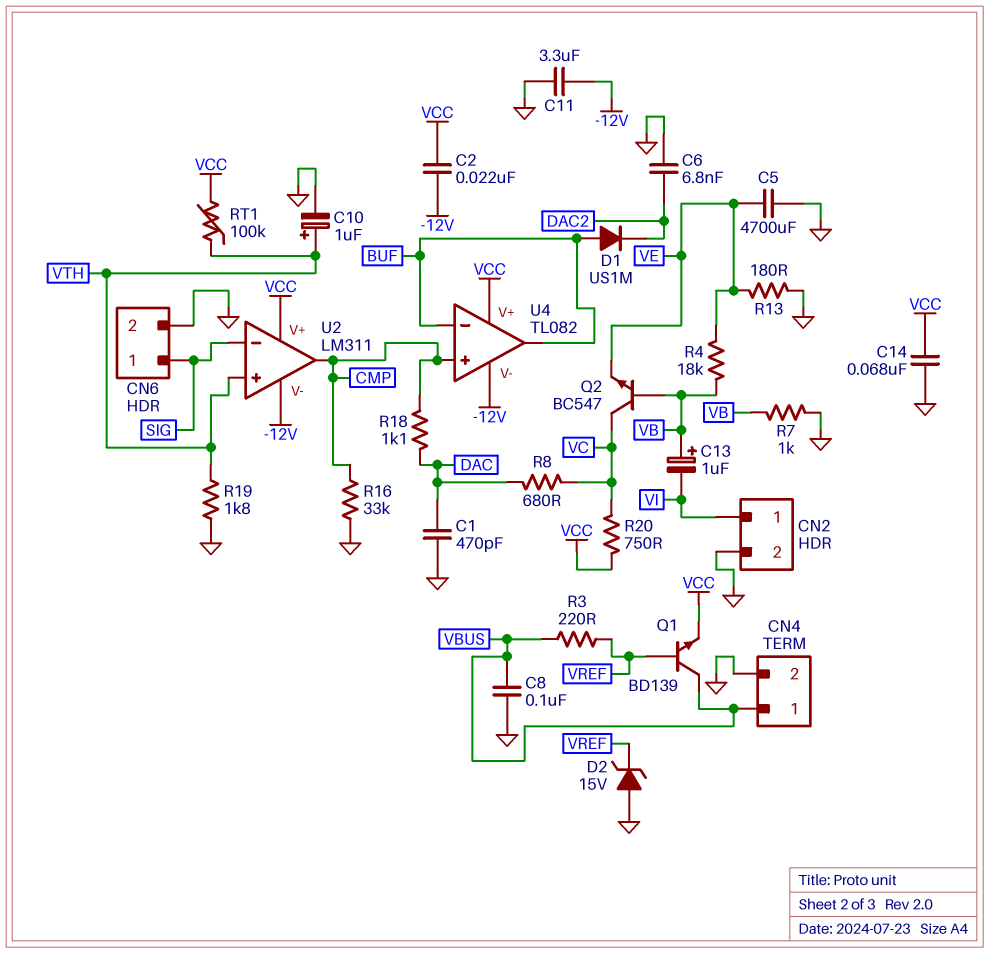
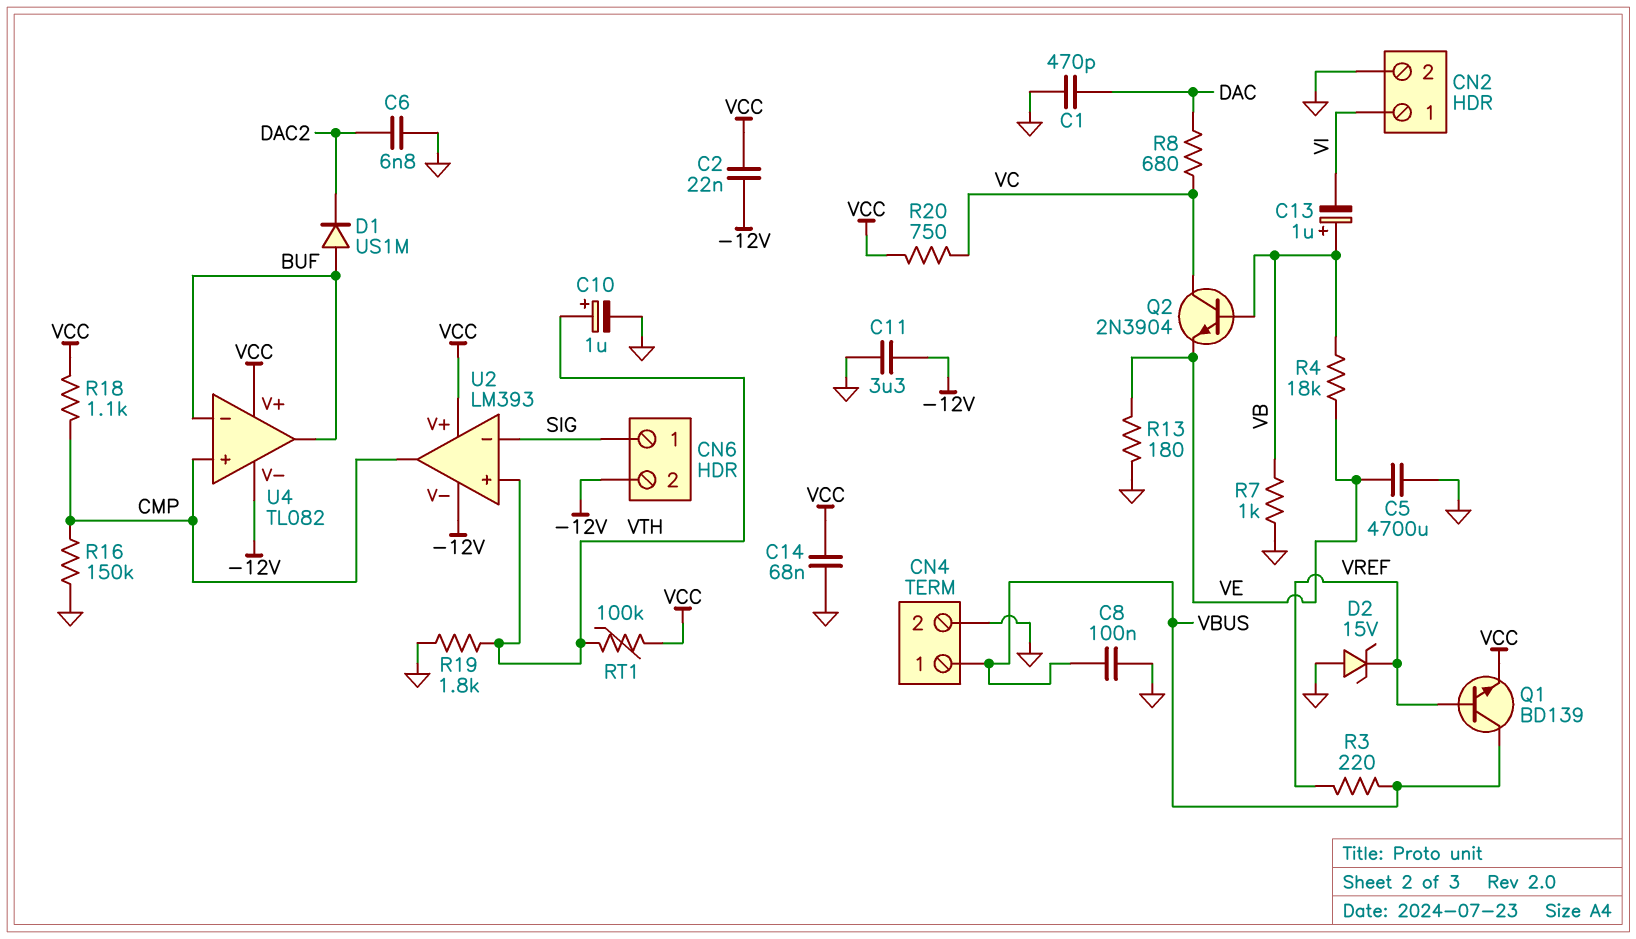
CN6 pin 2: GND -> -12V
Q2: NPN BC547 (B VB, C VC, E VE) -> NPN 2N3904 (B VB, C VC, E VE)
R16: 33k (CMP, GND) -> 150k (CMP, GND)
R18: 1.1k (CMP, DAC) -> 1.1k (CMP, VCC)
U2: LM311 -> LM393

